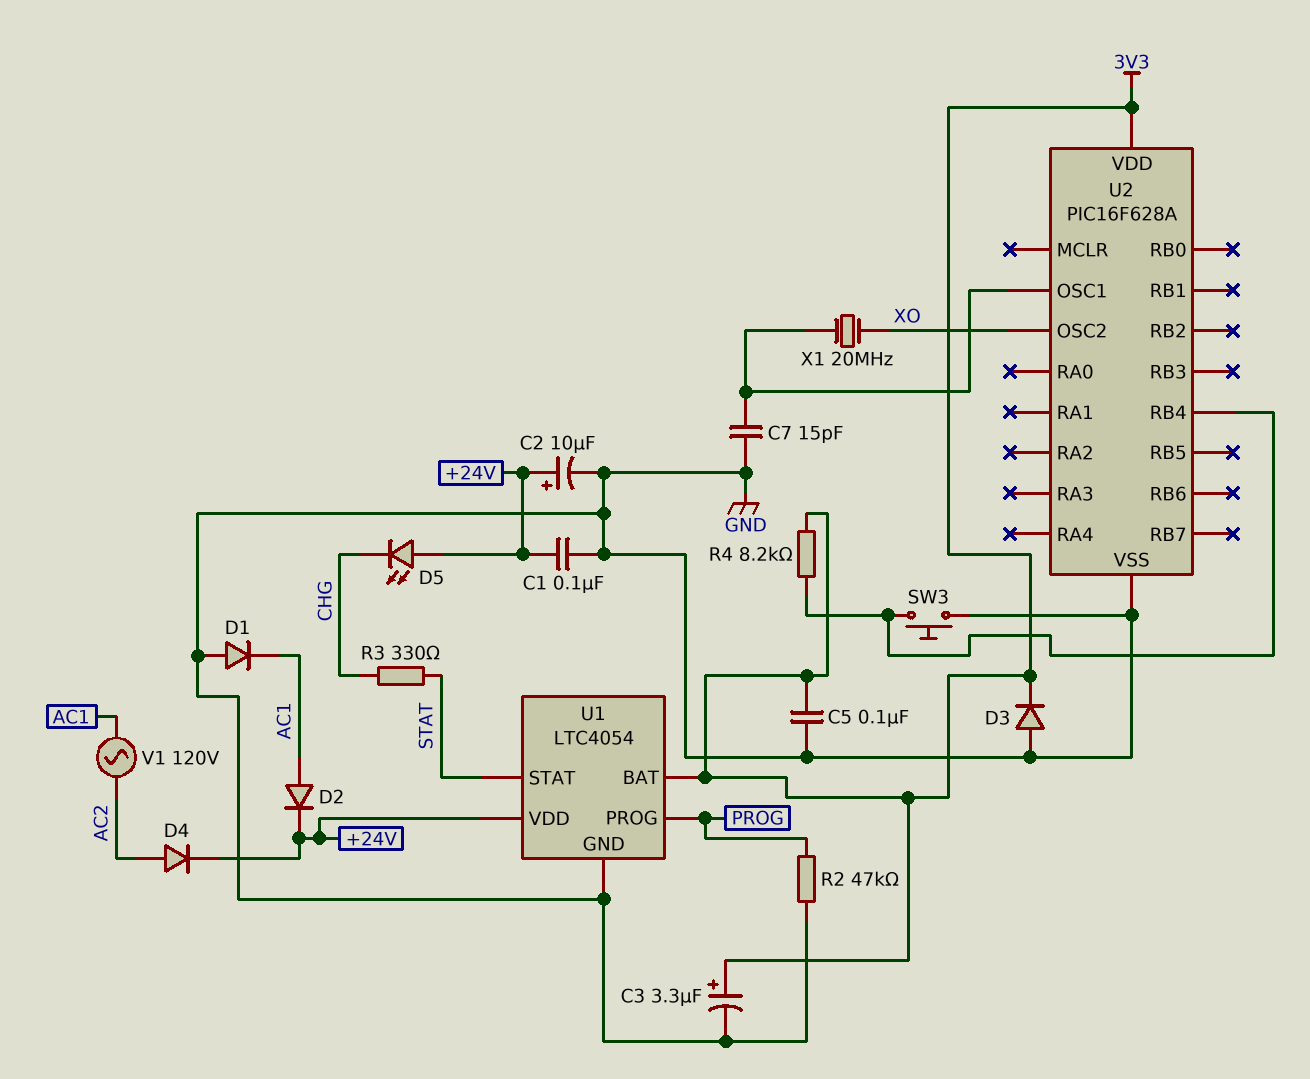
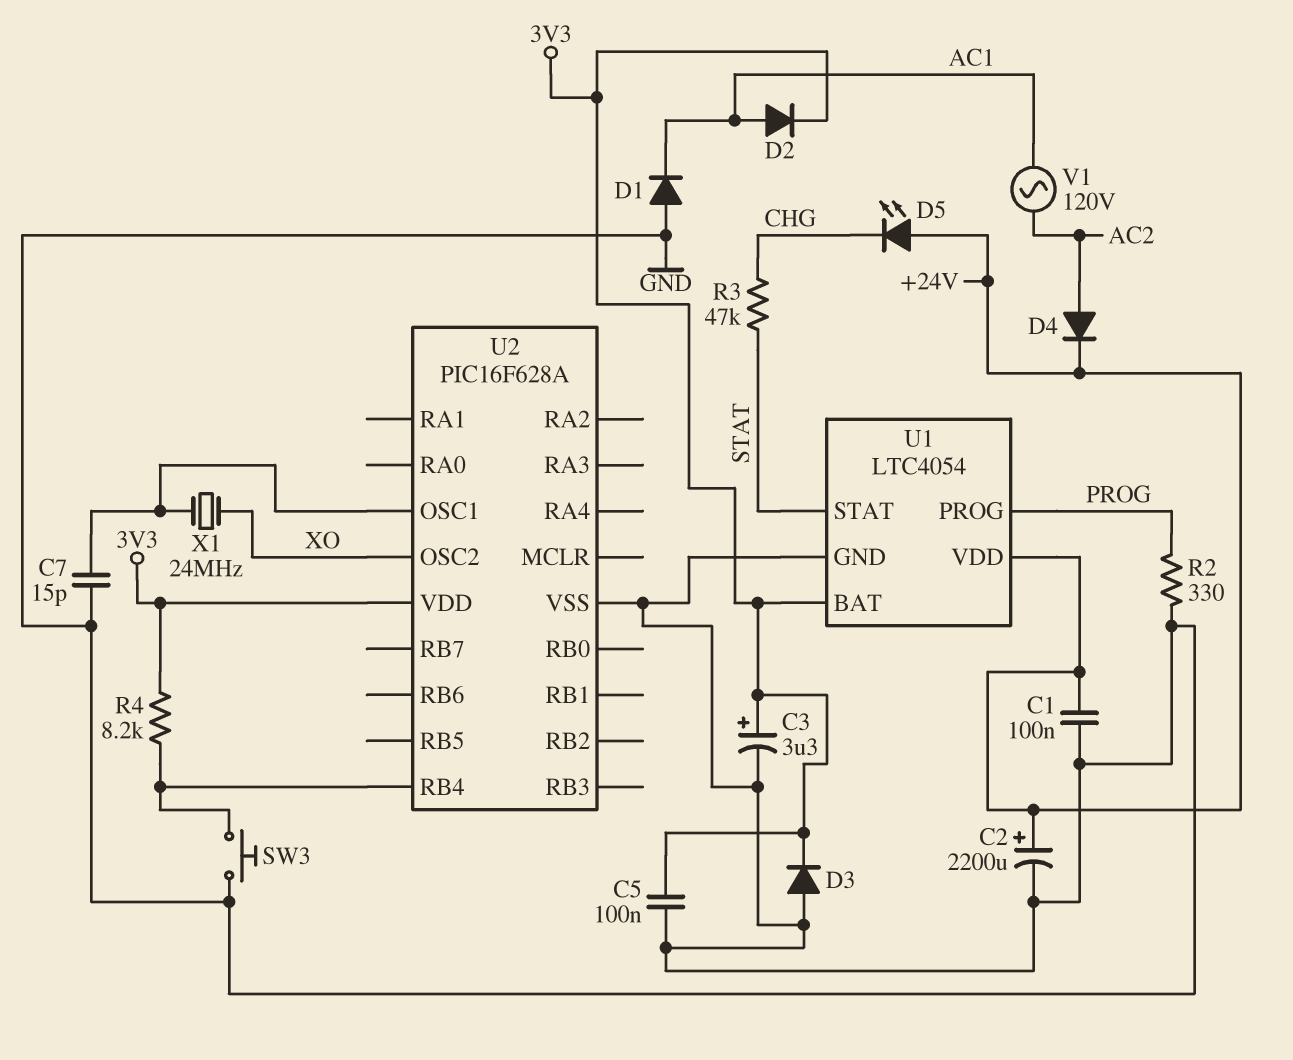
C2: 10uF (plus +24V, minus GND) -> 2200uF (plus +24V, minus GND)
D2: diode (A AC1, K +24V) -> diode (A AC1, K 3V3)
R2: 47k (GND, PROG) -> 330 (GND, PROG)
R3: 330 (CHG, STAT) -> 47k (CHG, STAT)
X1: 20MHz (U2/OSC1, XO) -> 24MHz (U2/OSC1, XO)

